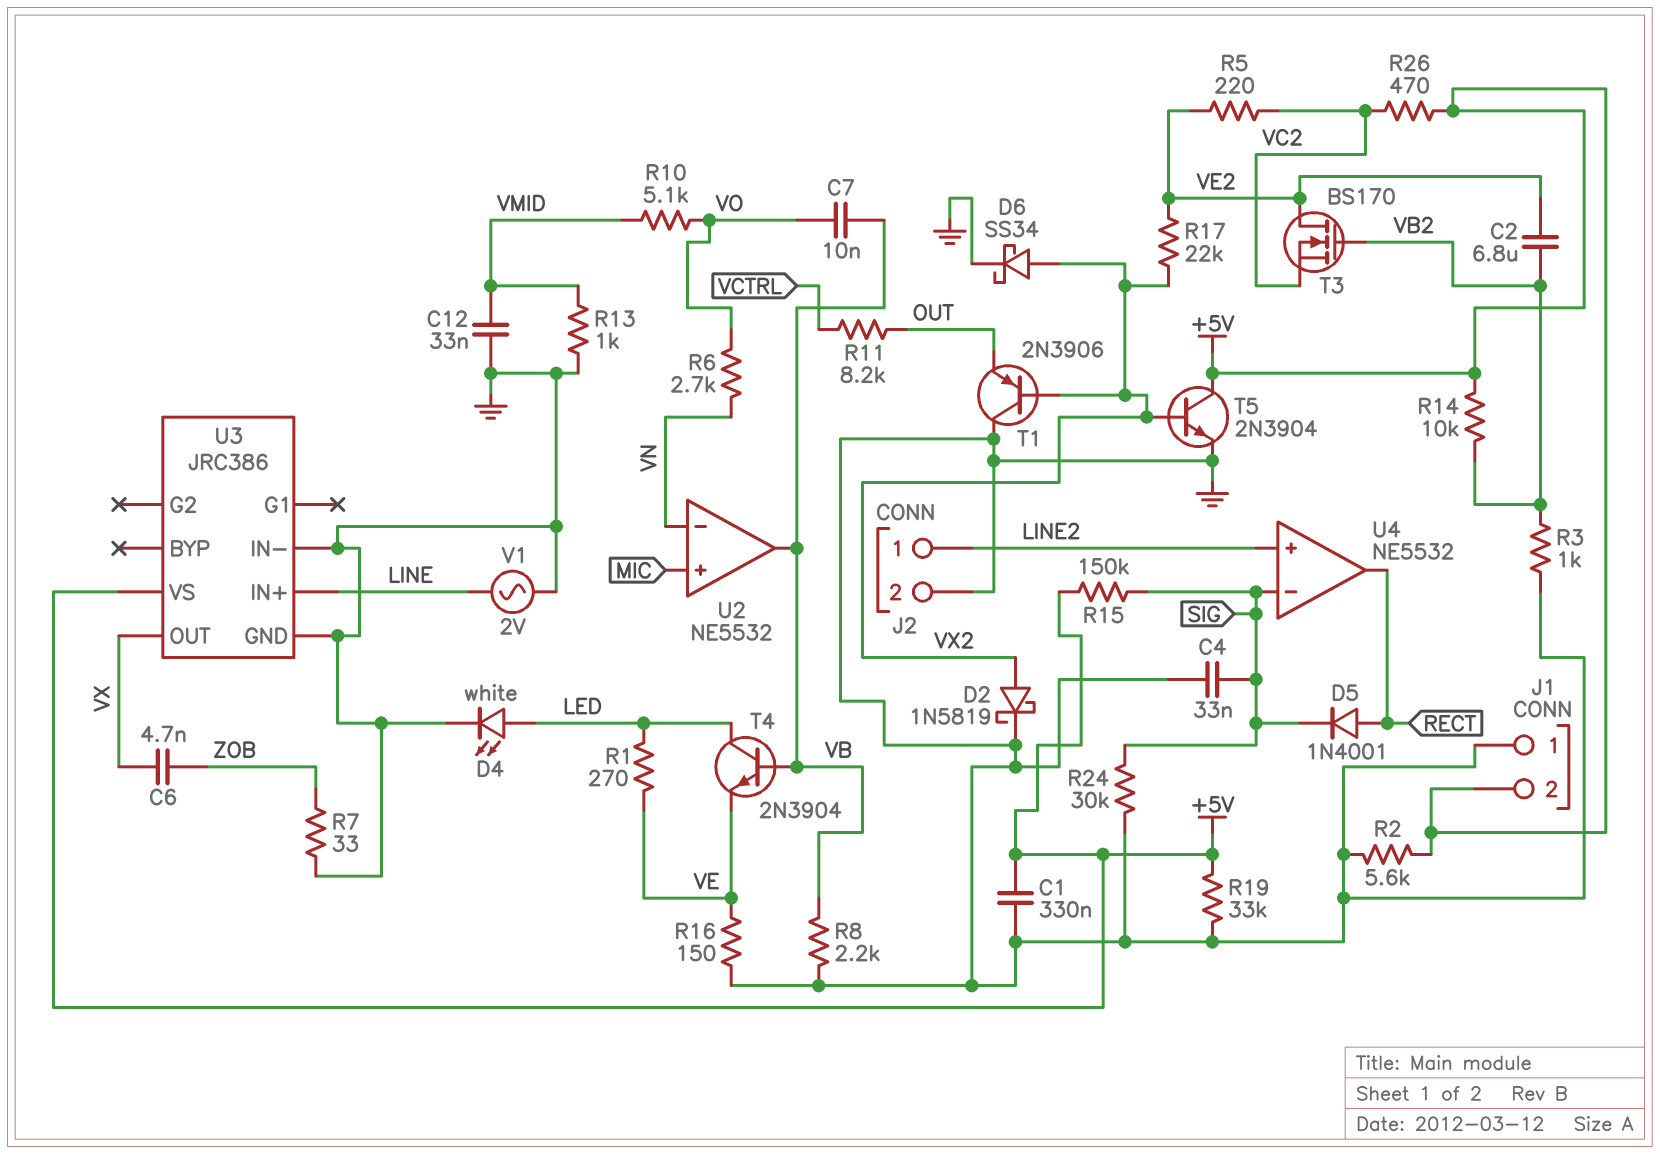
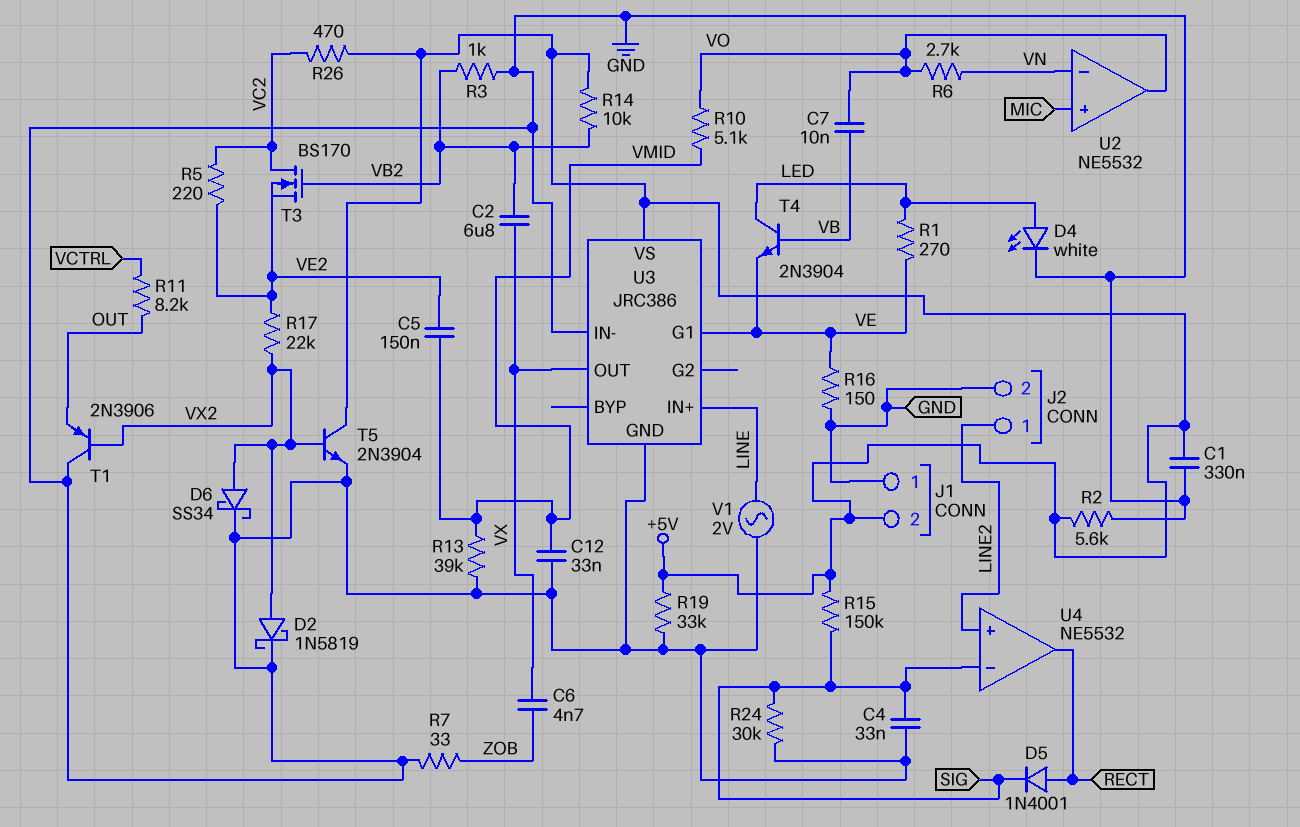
C2: 6.8uF (VB2, VE2) -> 6.8uF (VB2, VX)
C5: none -> 150nF (VE2, VMID)
R8: 2.2k (GND, VB) -> none
R13: 1k (GND, VMID) -> 39k (GND, VMID)
T3: NMOS BS170 (G VB2, D VE2, S VC2) -> NMOS BS170 (G VB2, D VC2, S VE2)
U2 pin out: VB -> VO
U3 pin G1: none -> VE

